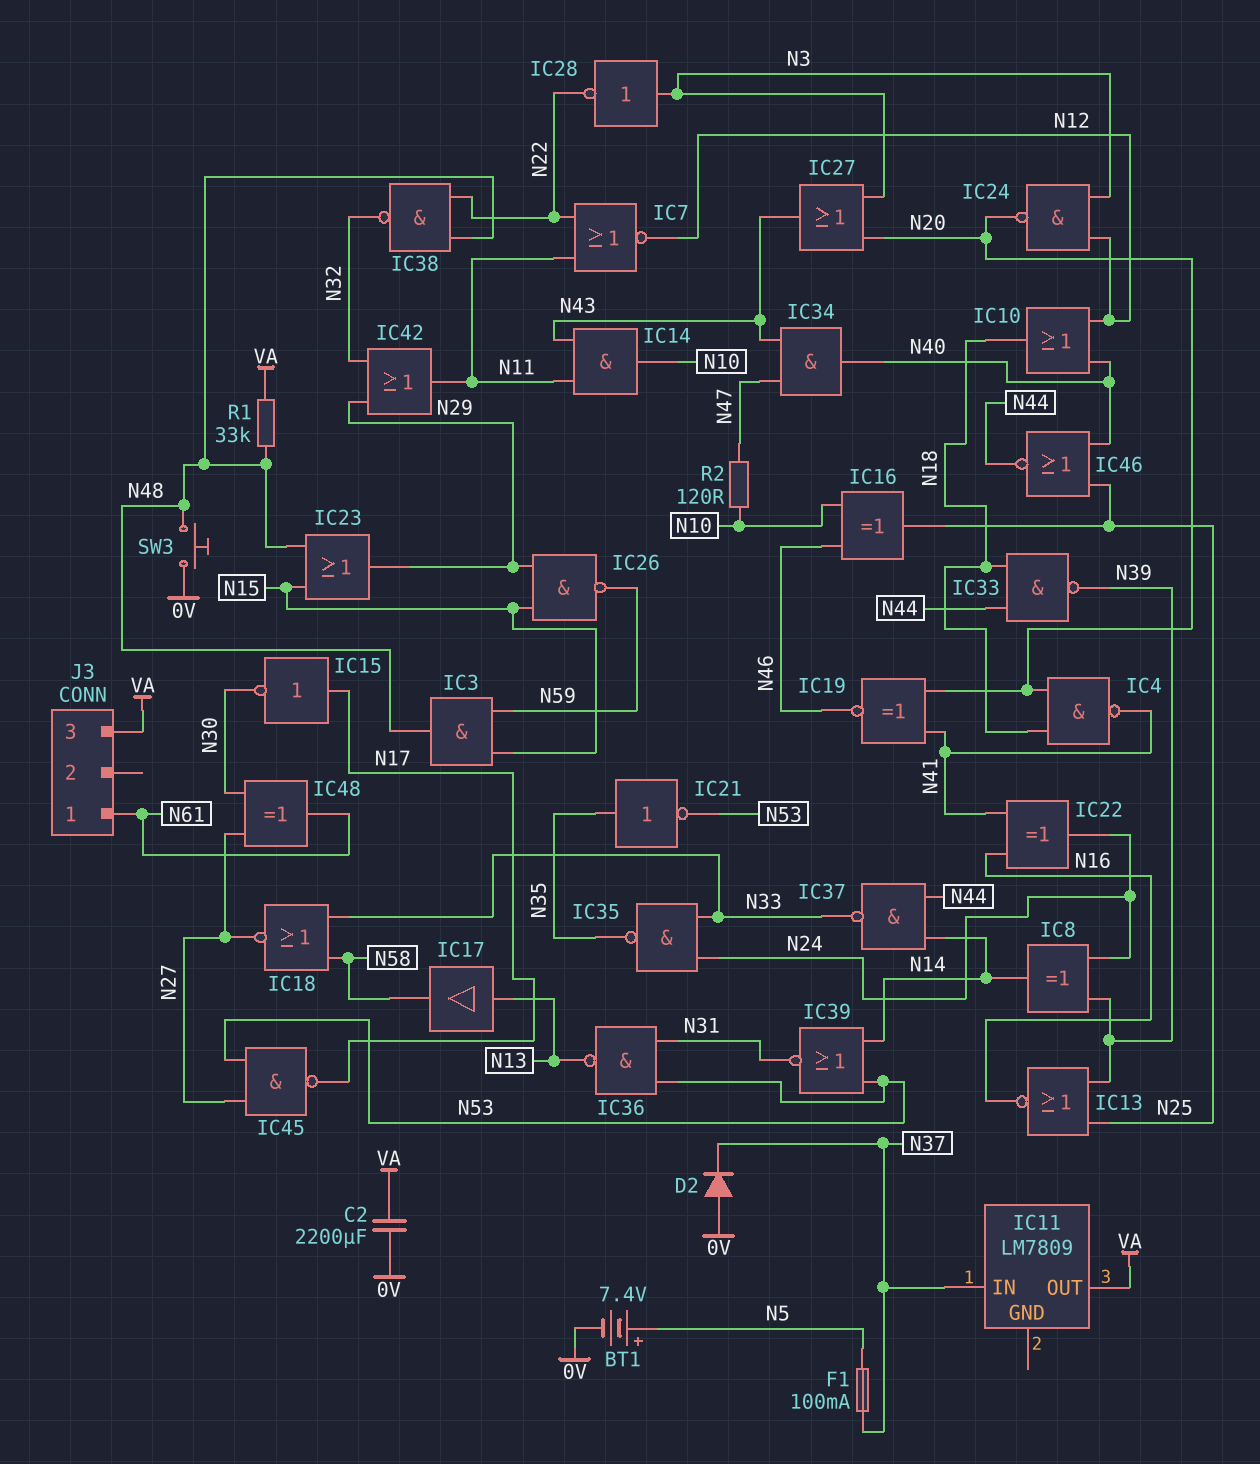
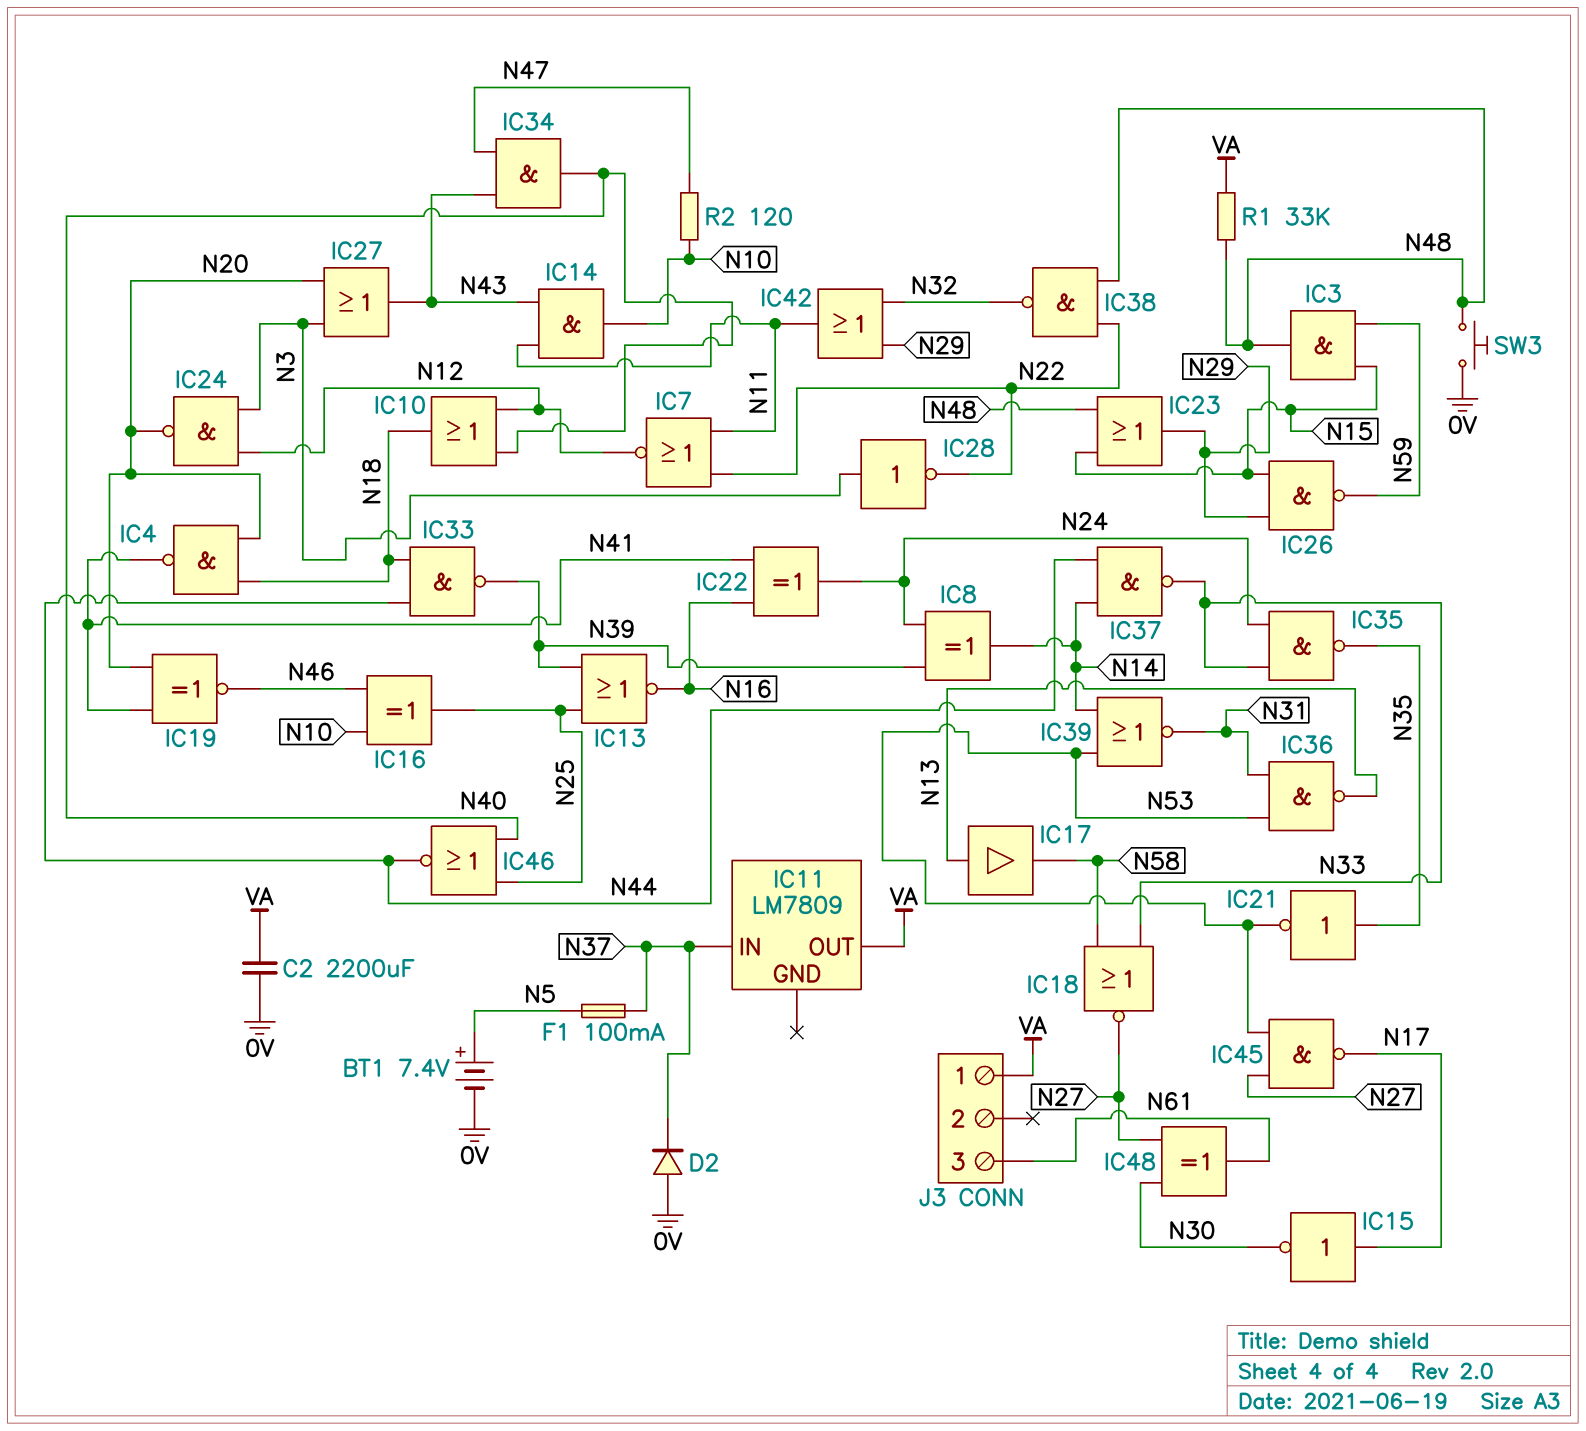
J3 pin 1: N61 -> VA
J3 pin 3: VA -> N61

